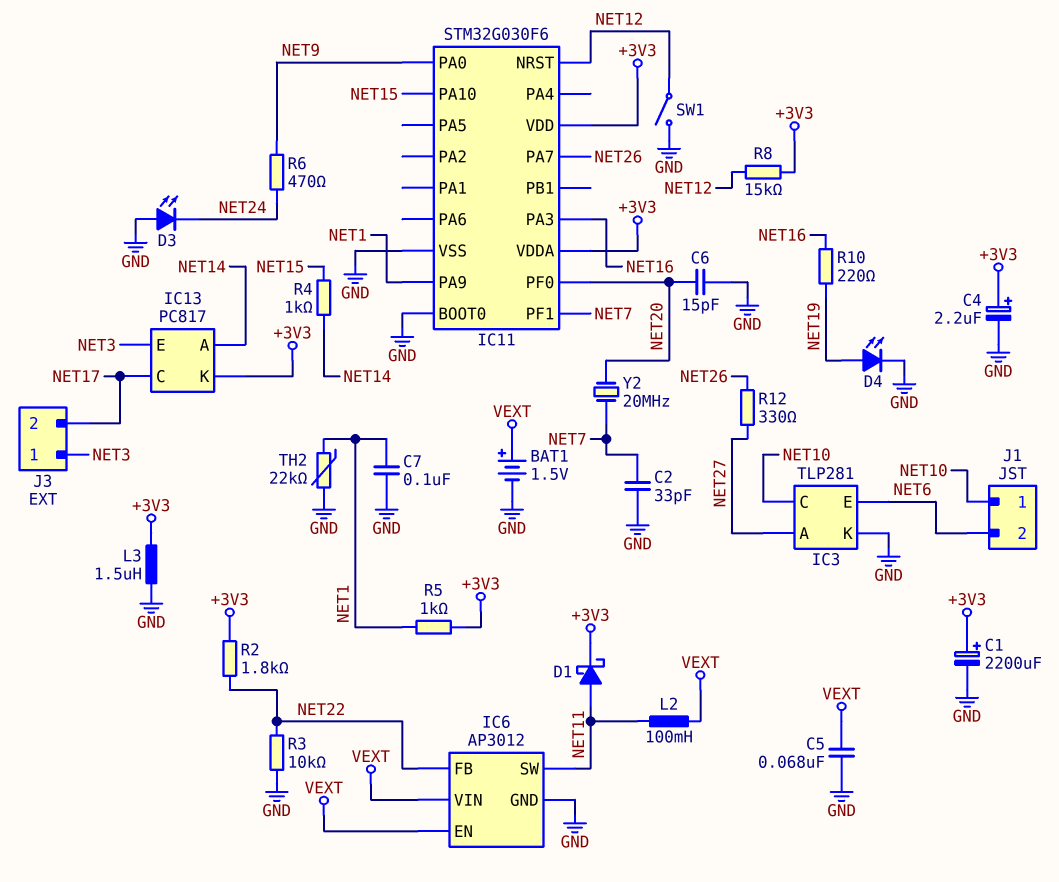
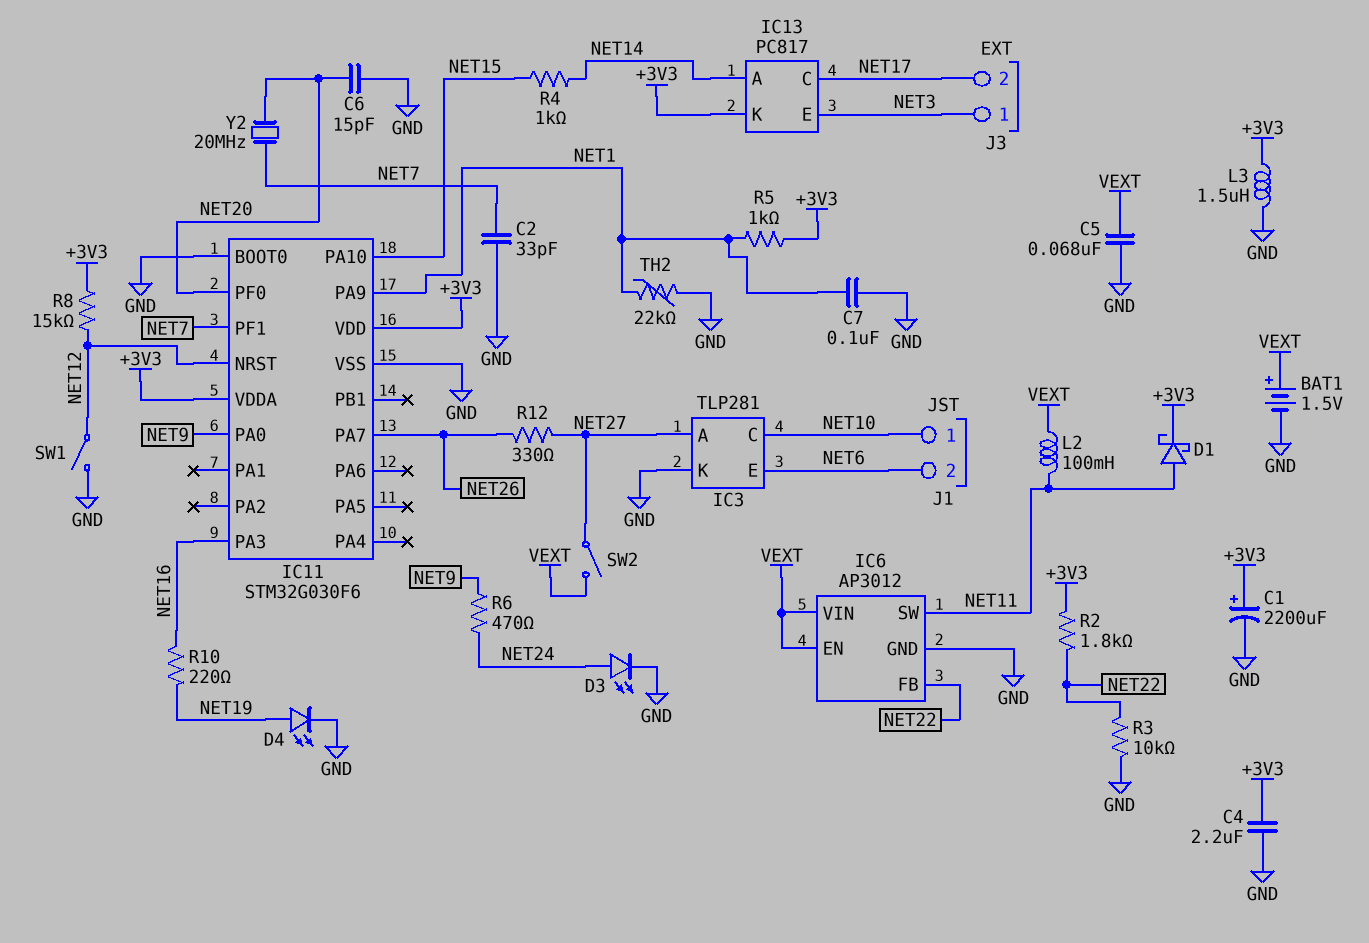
C4: 2.2uF (plus +3V3, minus GND) -> 2.2uF (+3V3, GND)
D3: LED (A GND, K NET24) -> LED (A NET24, K GND)
SW2: none -> switch (NET27, VEXT)

